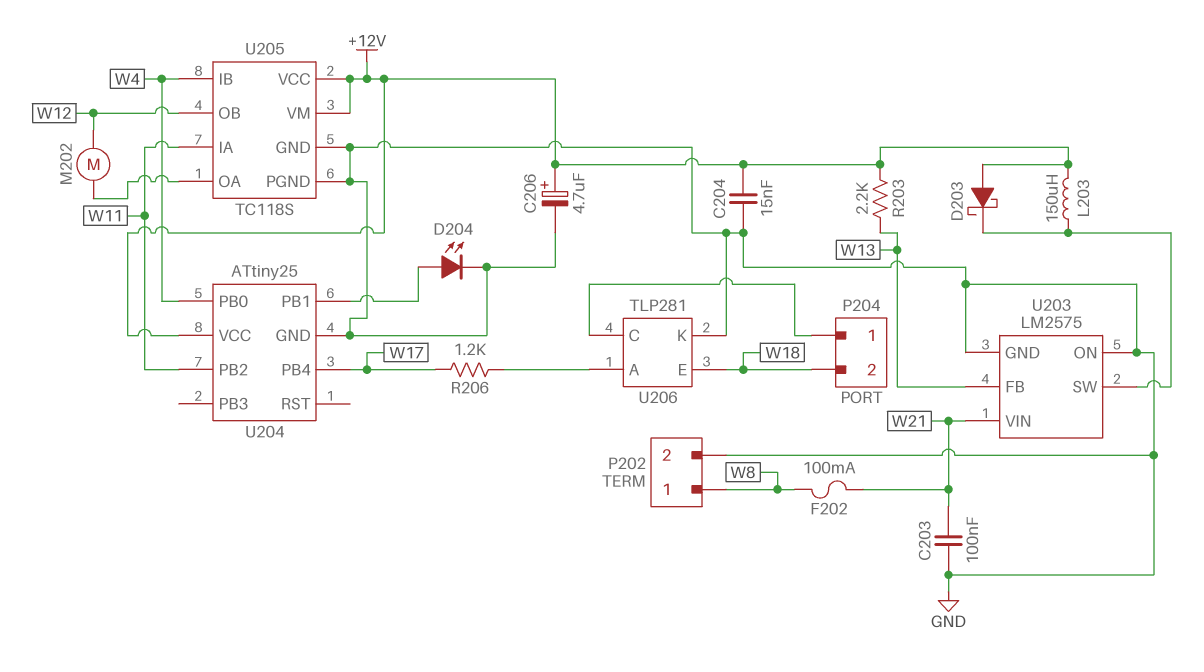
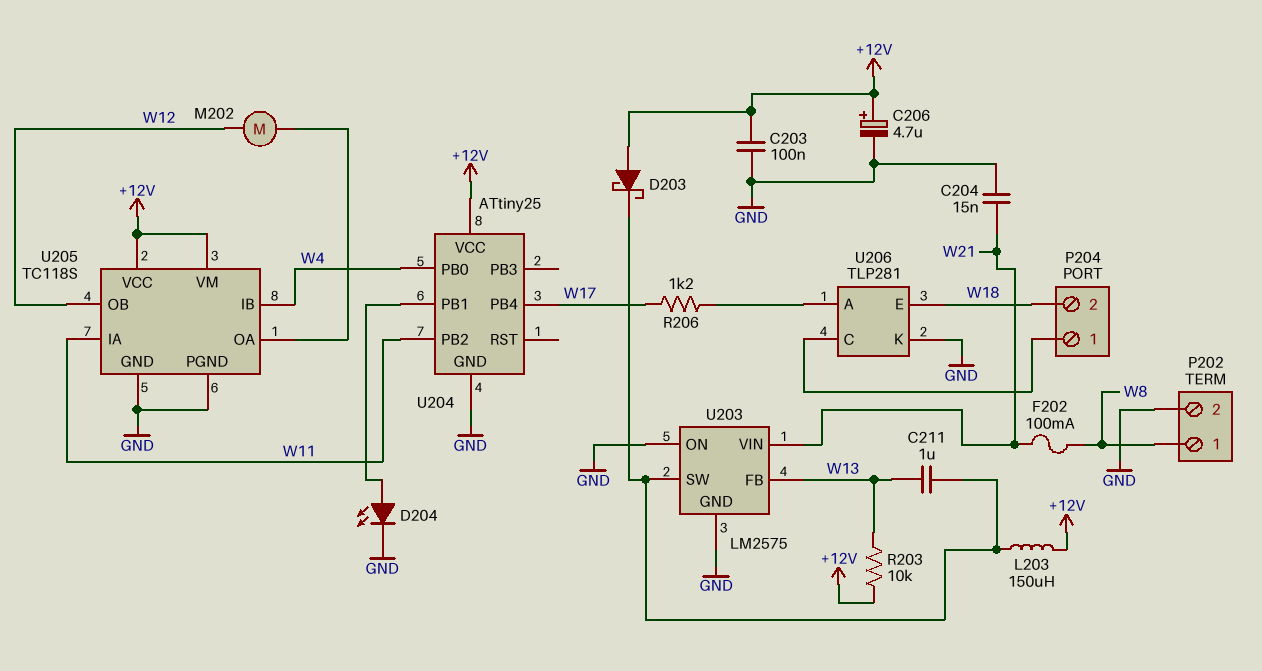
C203: 100nF (GND, W21) -> 100nF (+12V, GND)
C204: 15nF (+12V, GND) -> 15nF (GND, W21)
C211: none -> 1uF (U203/SW, W13)
R203: 2.2k (+12V, W13) -> 10k (+12V, W13)

